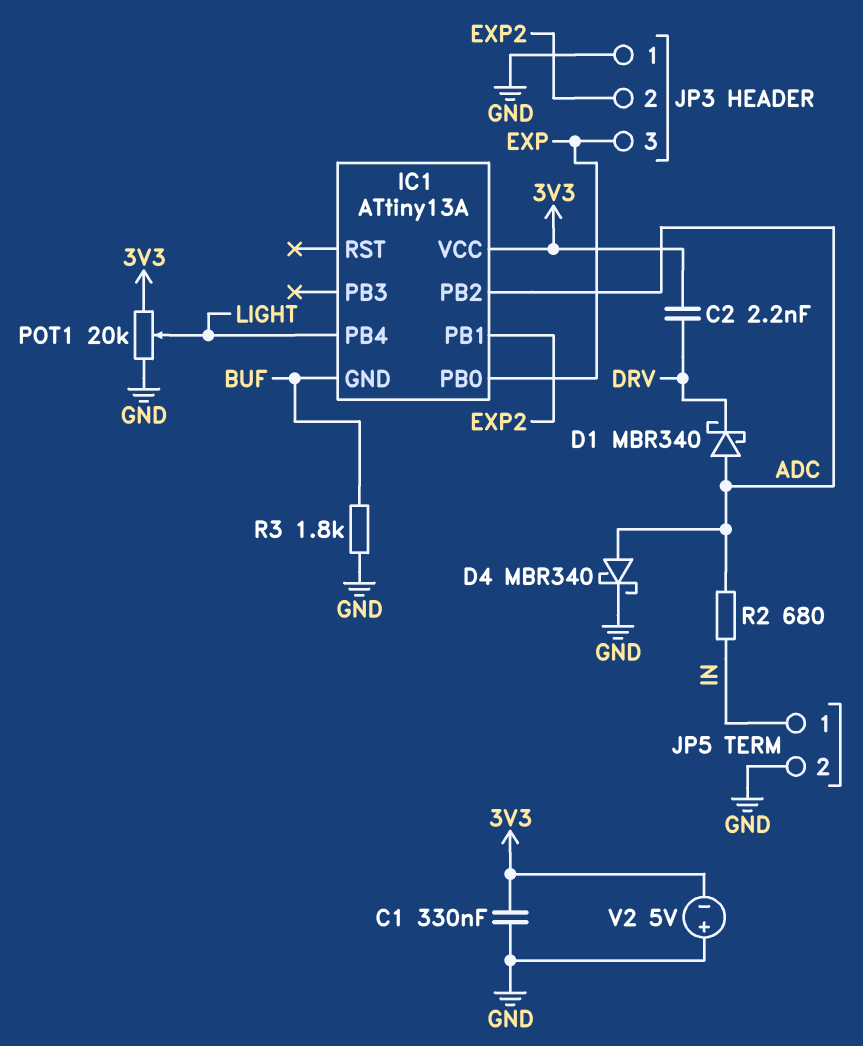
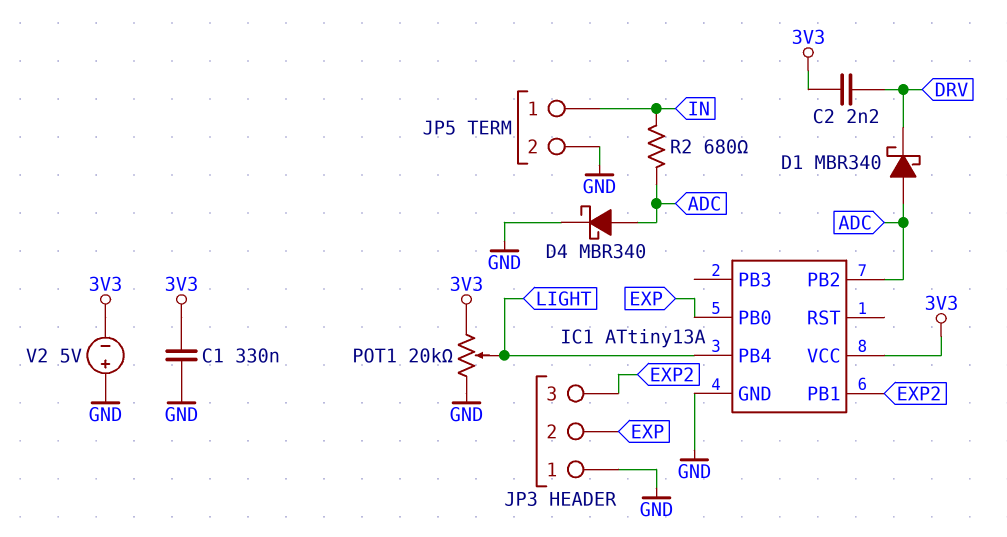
IC1 pin GND: BUF -> GND
JP3 pin 2: EXP2 -> EXP
JP3 pin 3: EXP -> EXP2
R3: 1.8k (BUF, GND) -> none

